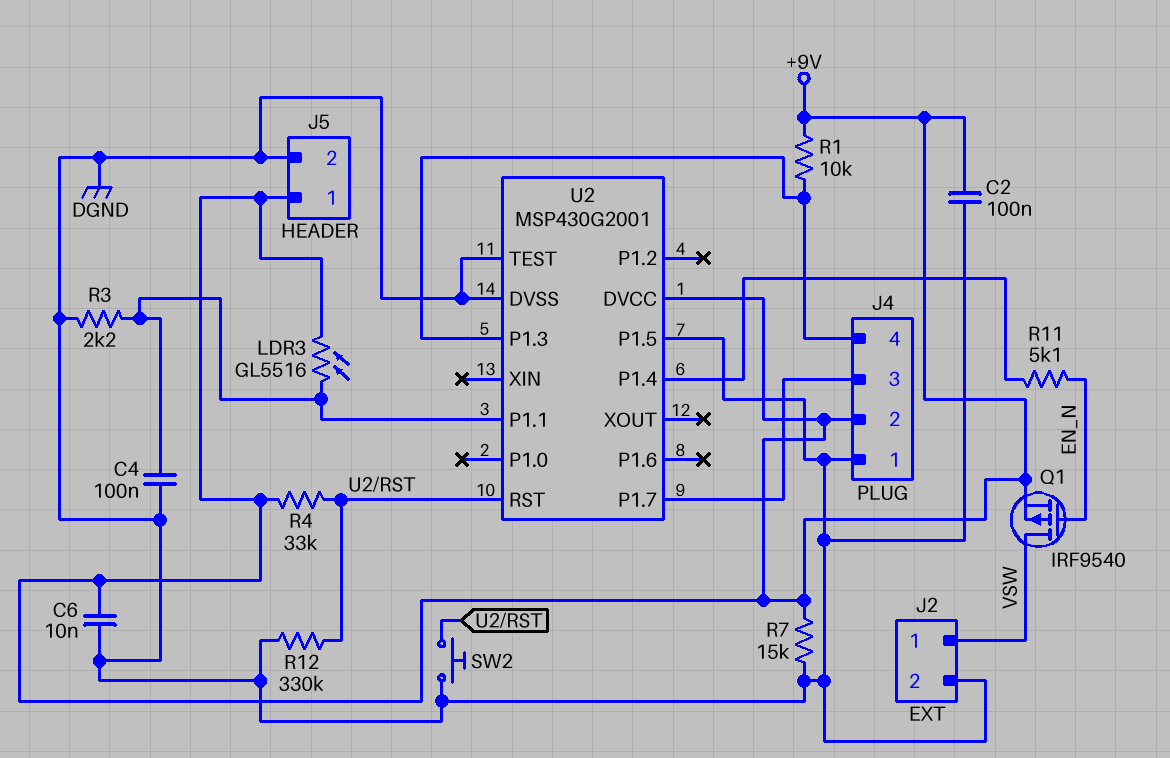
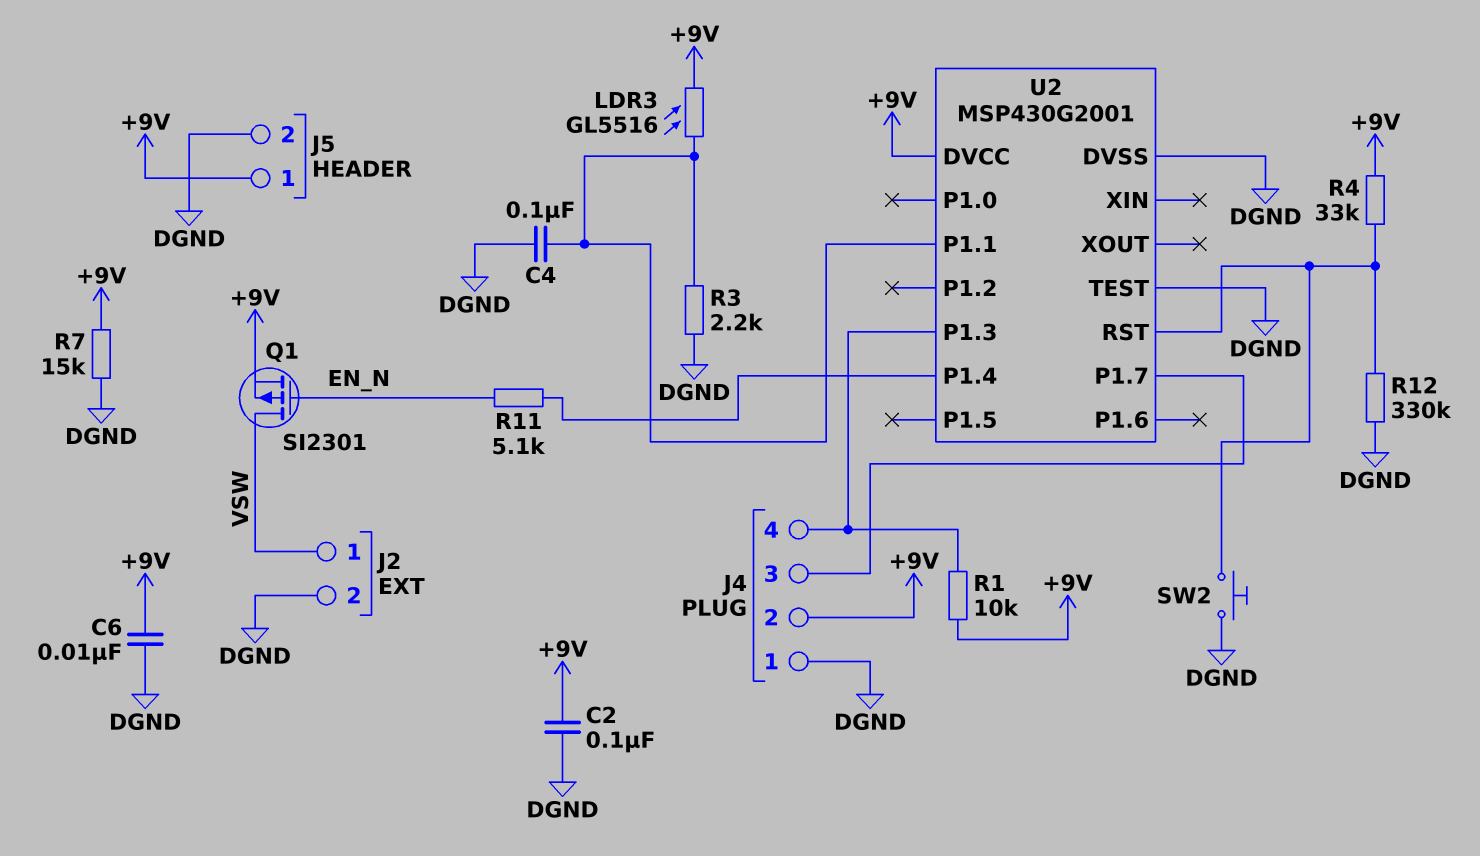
Q1: PMOS IRF9540 (G EN_N, D VSW, S +9V) -> PMOS SI2301 (G EN_N, D VSW, S +9V)
U2 pin P1.5: DGND -> none

